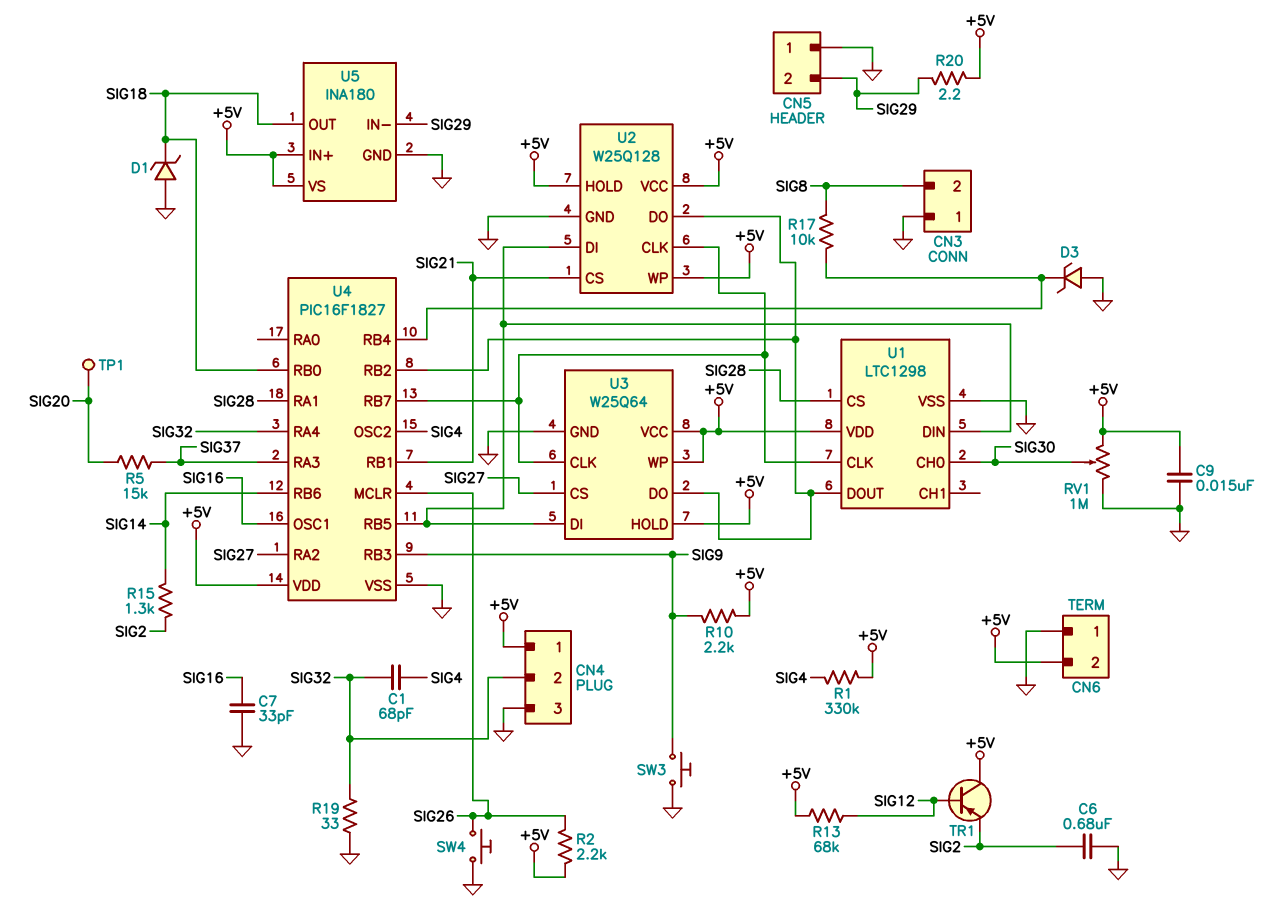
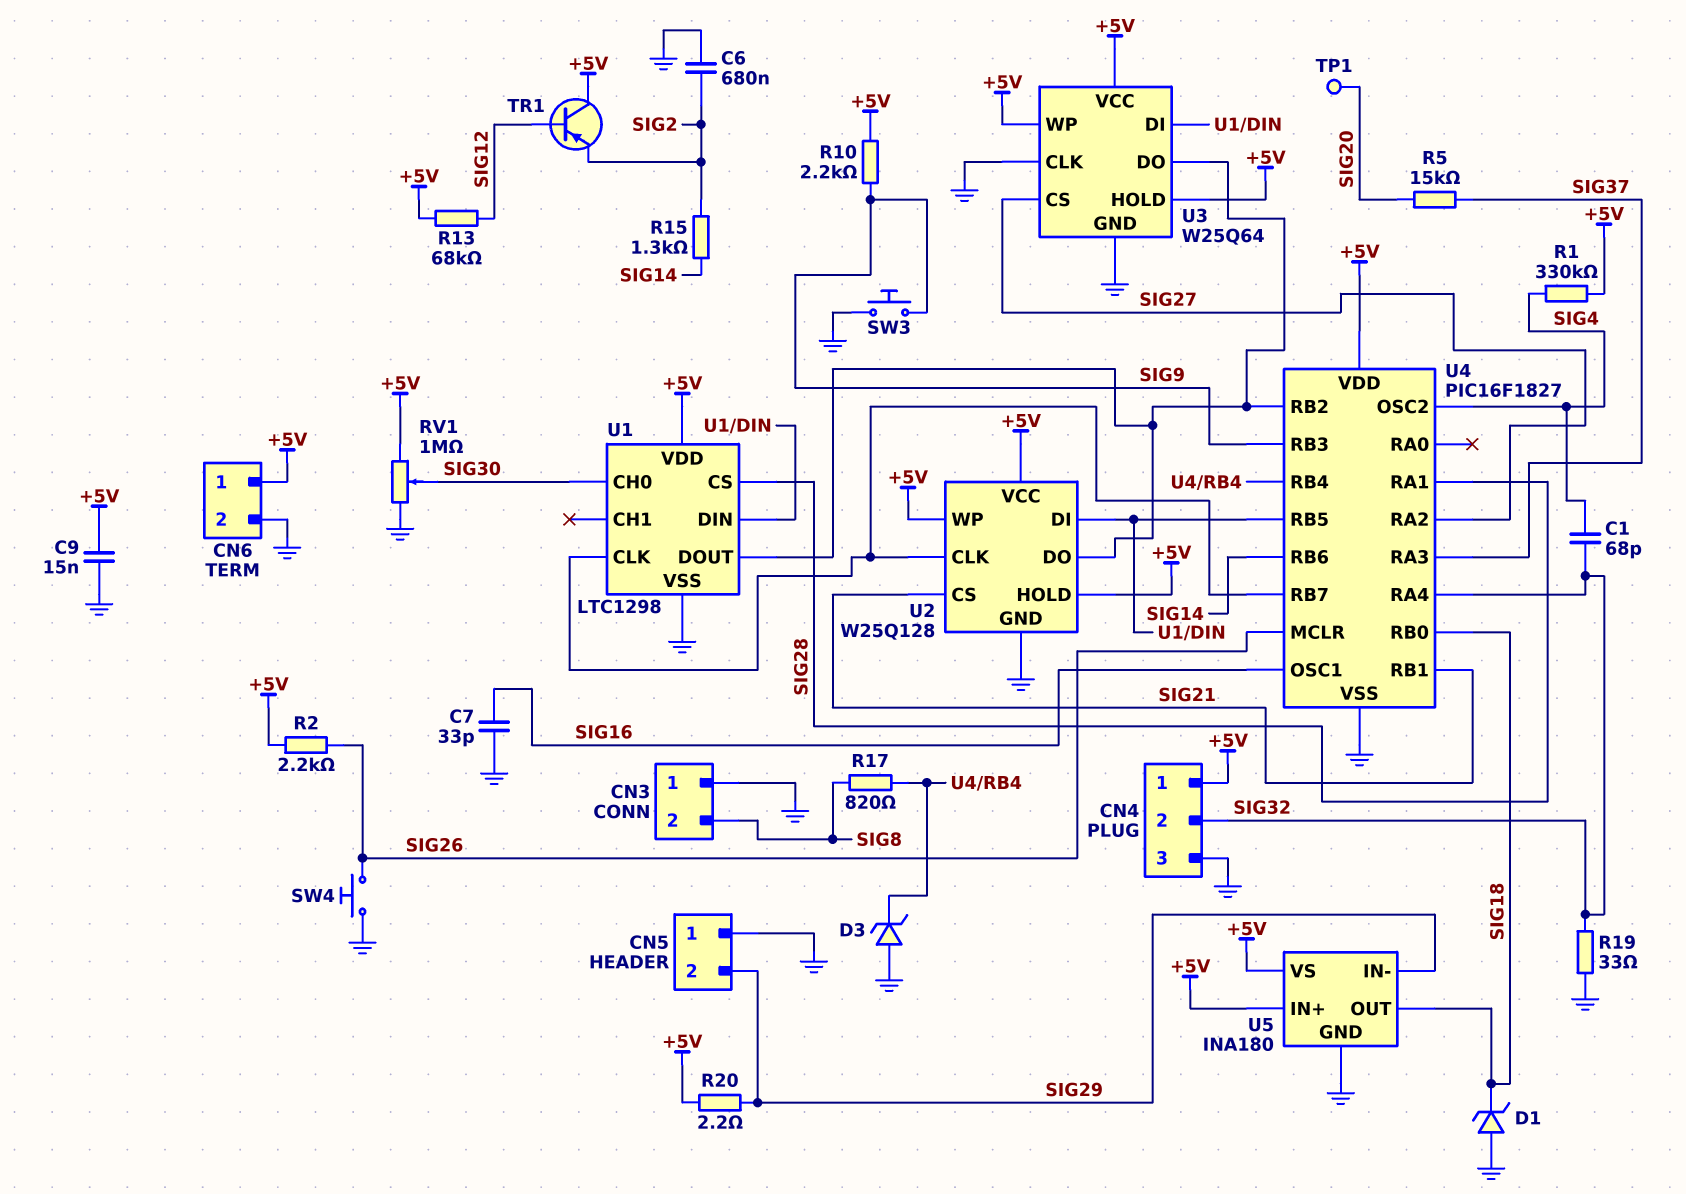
CN6 pin 1: GND -> +5V
CN6 pin 2: +5V -> GND
R17: 10k (SIG8, U4/RB4) -> 820 (SIG8, U4/RB4)
U3 pin CLK: U1/CLK -> GND

